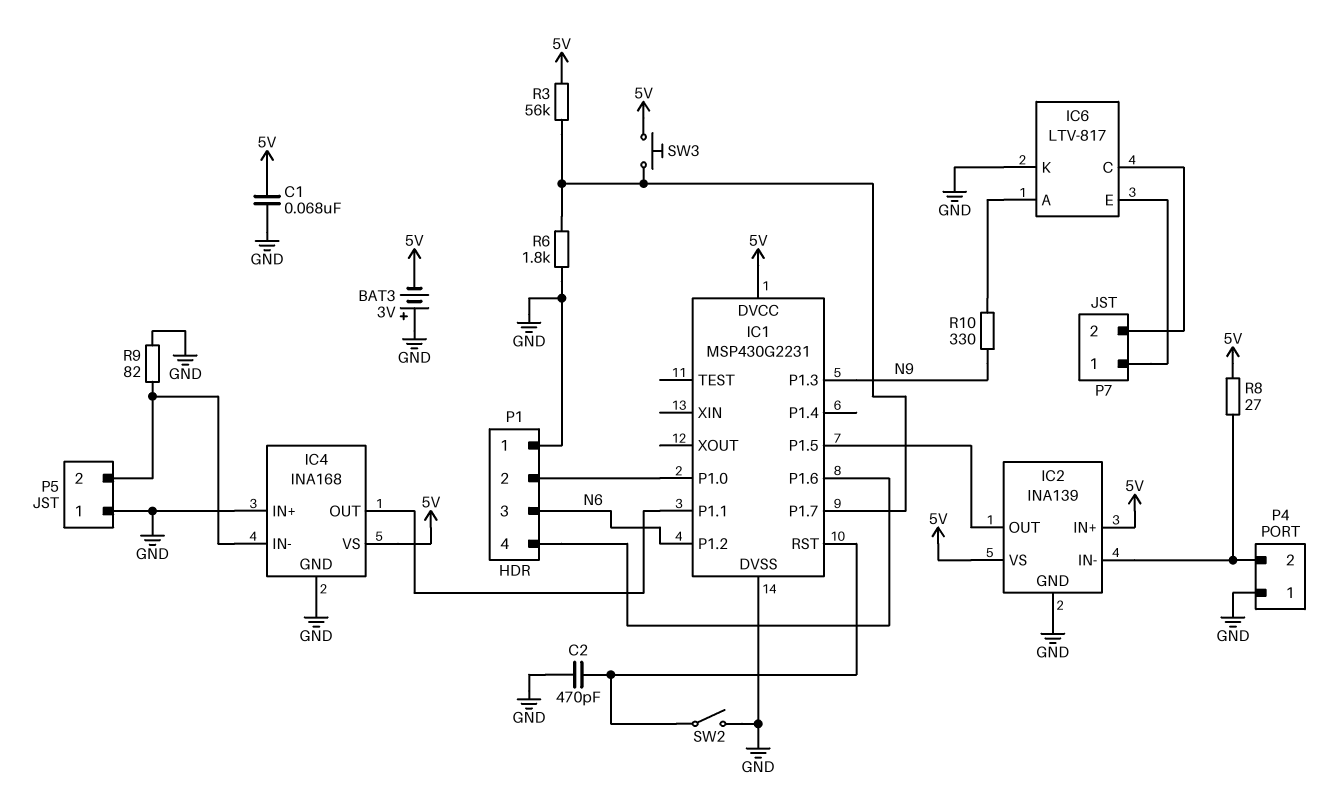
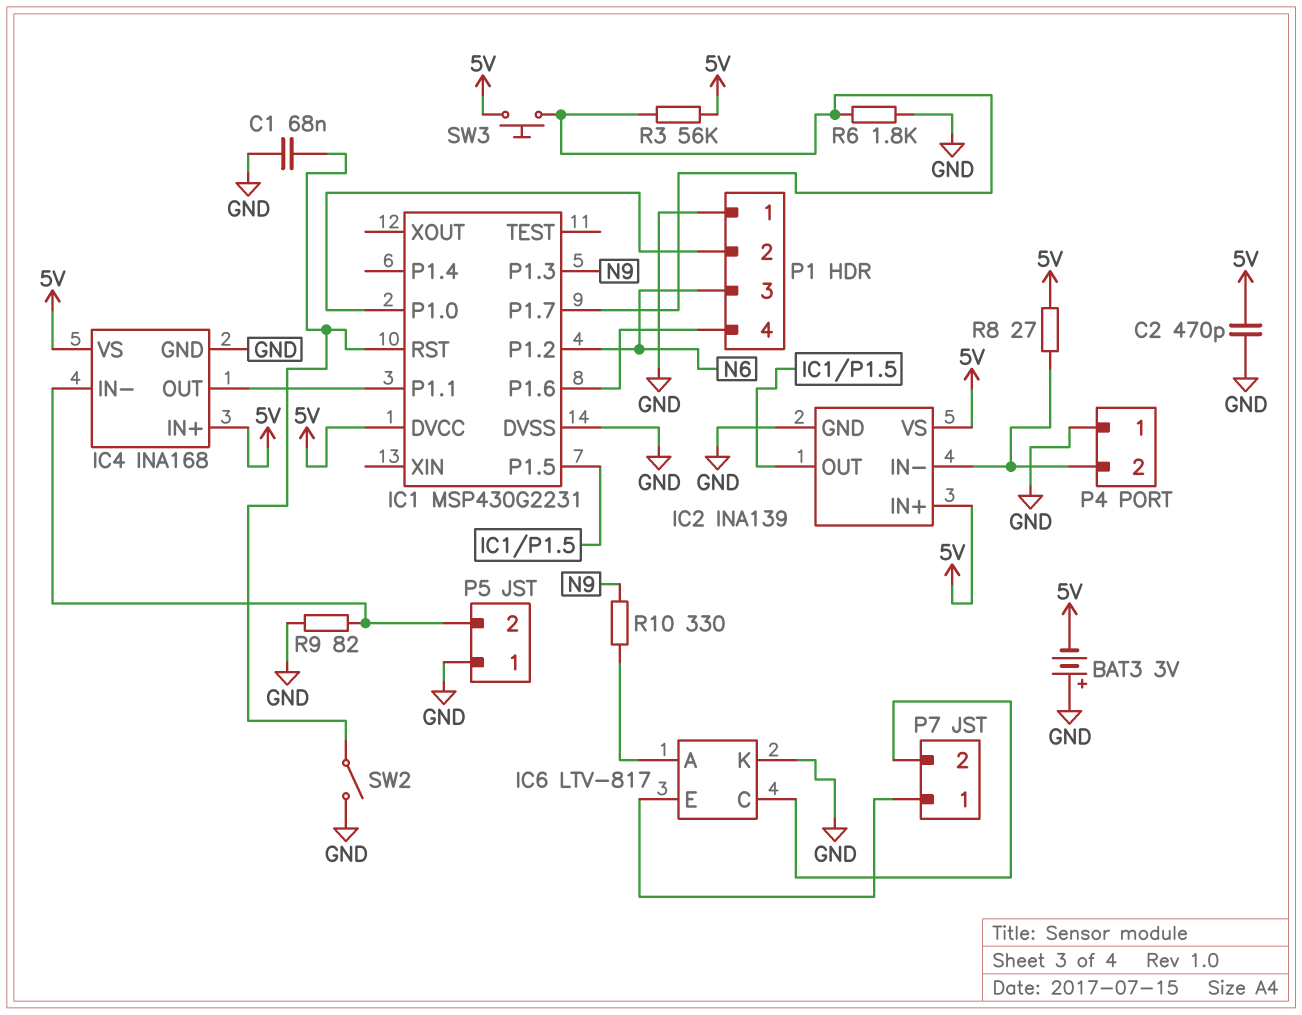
C1: 68nF (5V, GND) -> 68nF (GND, IC1/RST)
C2: 470pF (GND, IC1/RST) -> 470pF (5V, GND)
IC4 pin IN+: GND -> 5V

